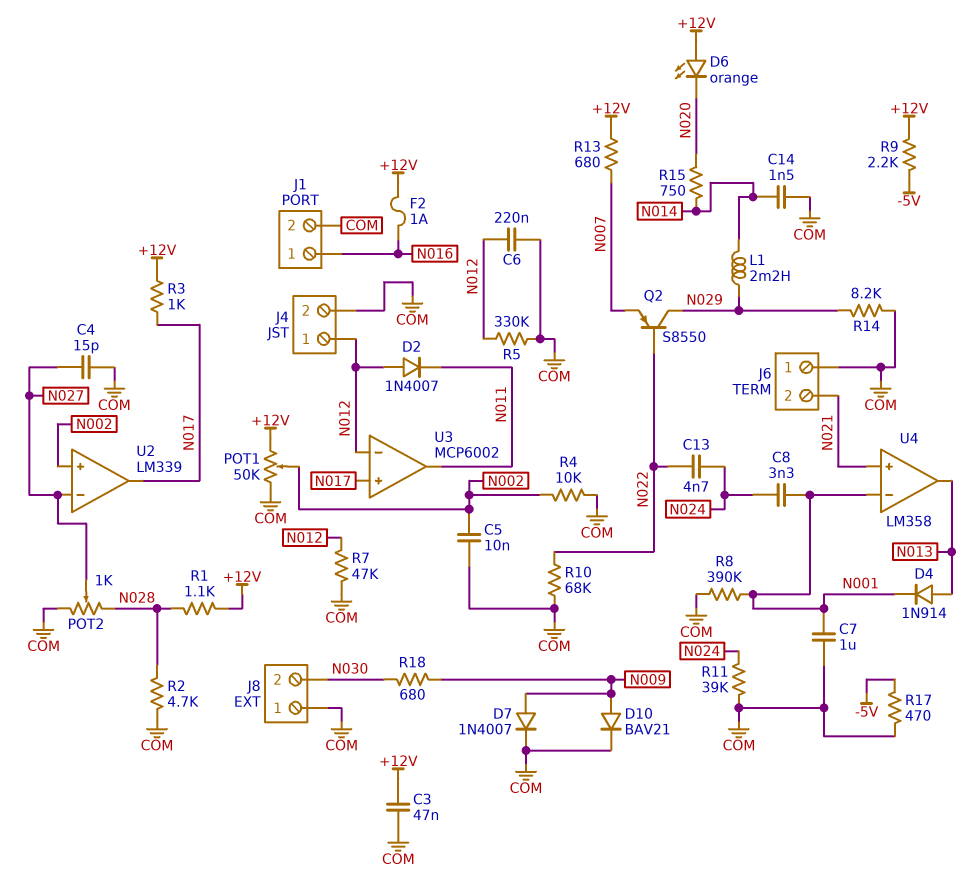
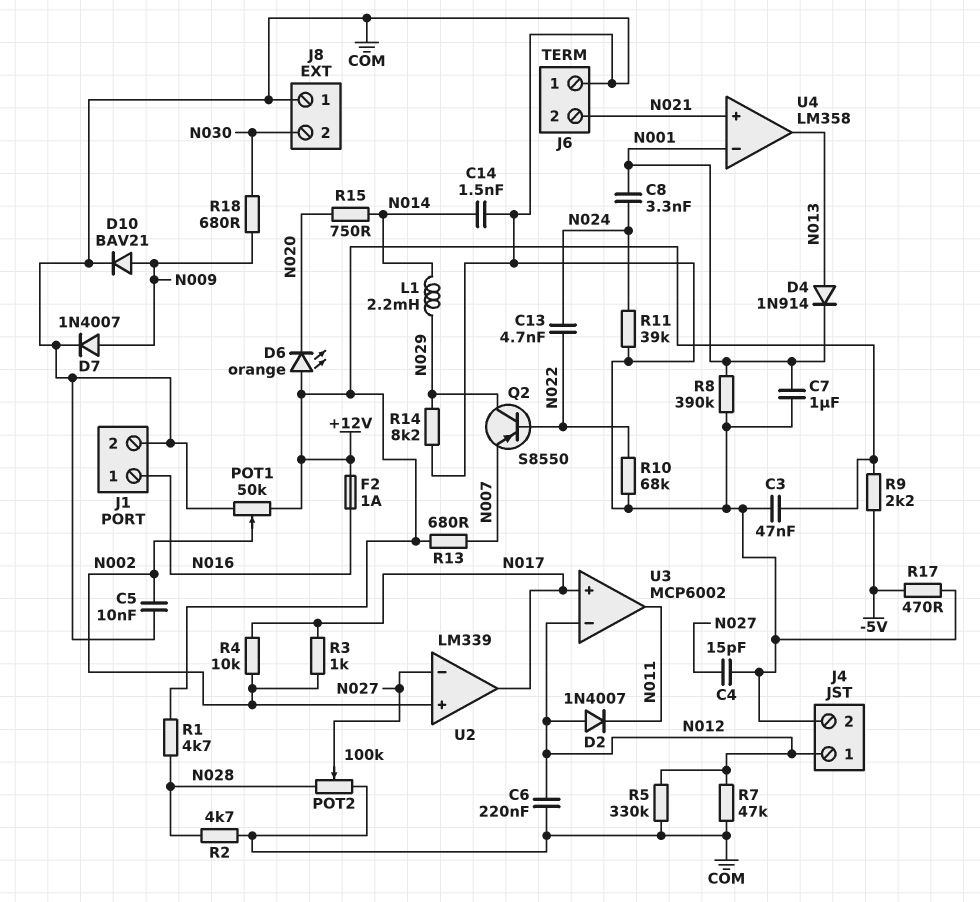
POT2: 1k (COM, N028, wiper N027) -> 100k (COM, N028, wiper N027)
R1: 1.1k (+12V, N028) -> 4.7k (+12V, N028)
R3: 1k (+12V, N017) -> 1k (N002, N017)
R4: 10k (COM, N002) -> 10k (N002, N017)

